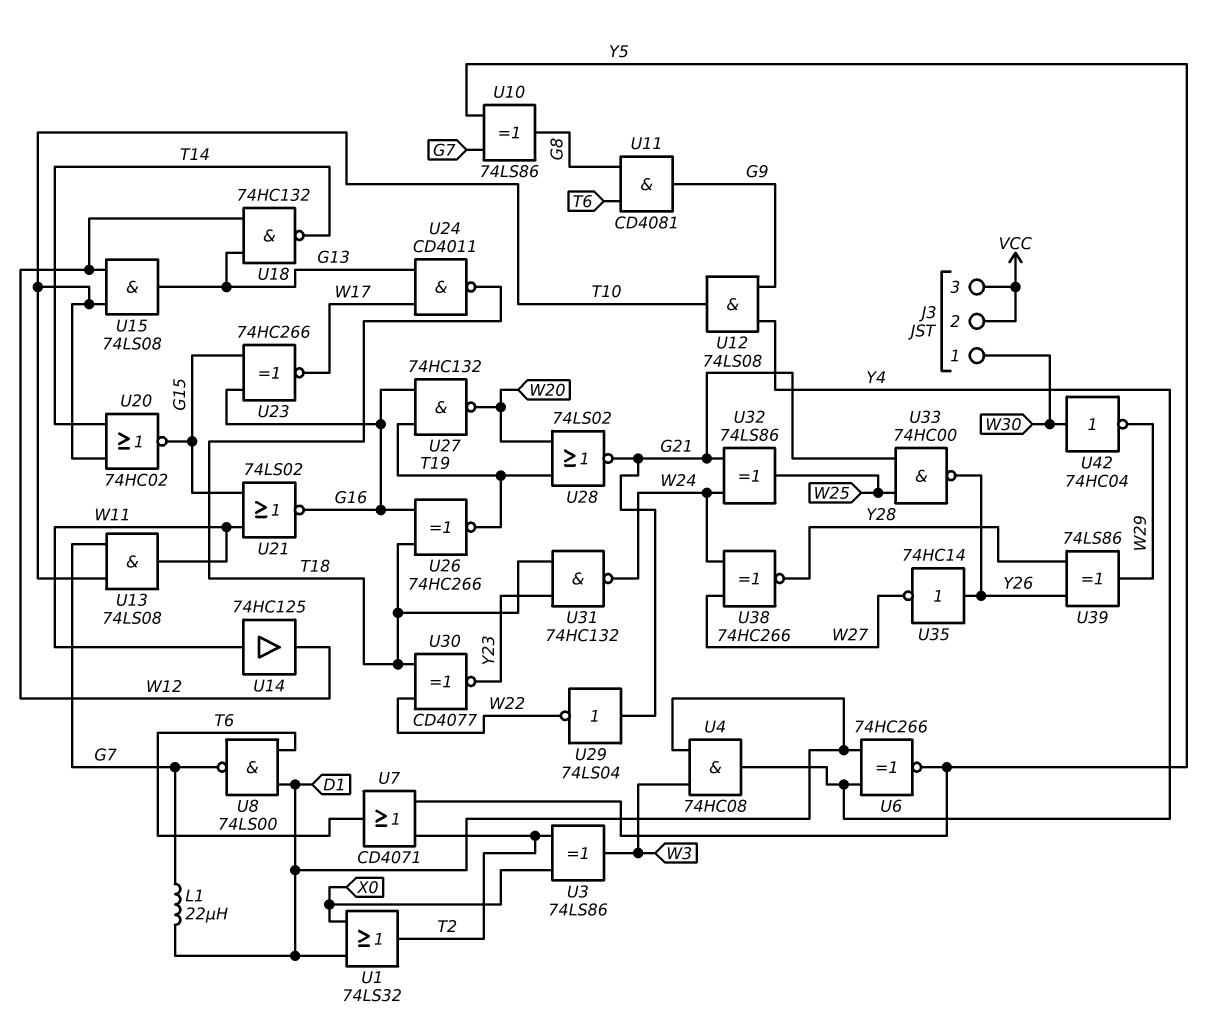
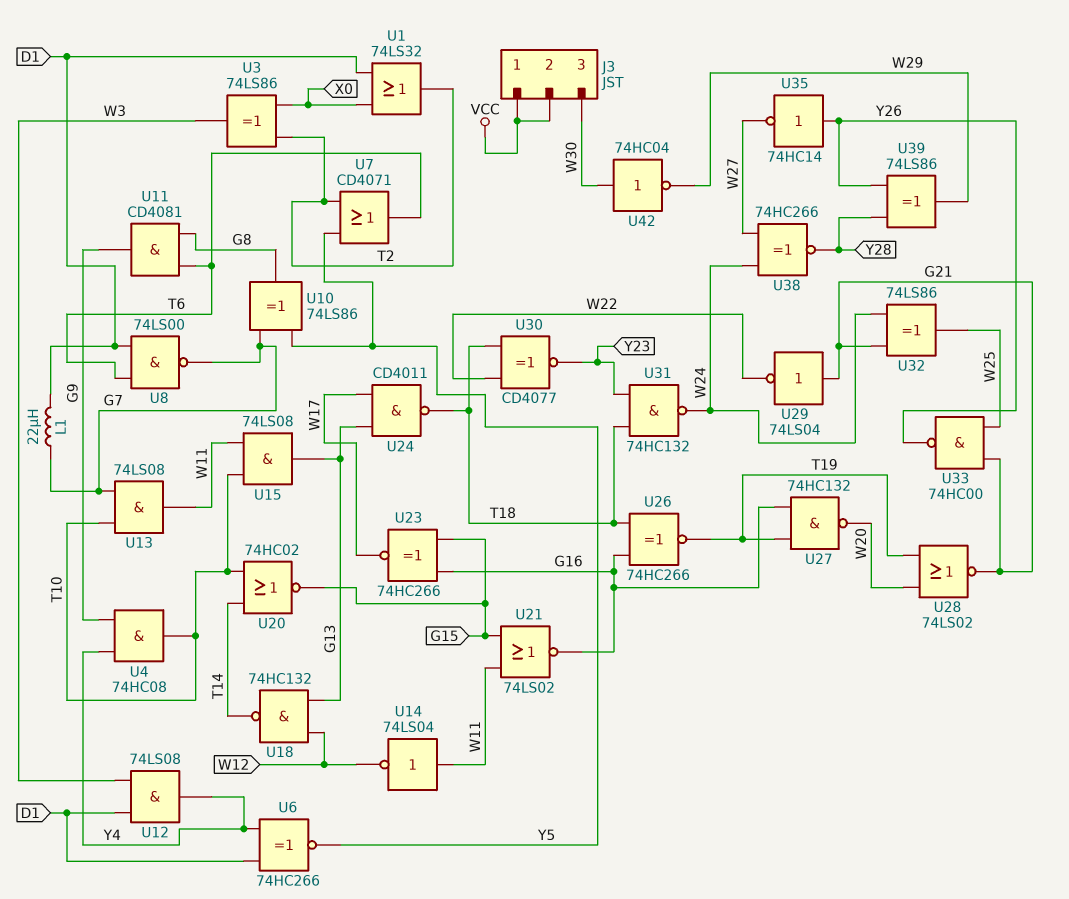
J3 pin 1: W30 -> VCC
J3 pin 3: VCC -> W30
U4: AND 74HC08 (in D1, in W3, out Y4) -> AND 74HC08 (in G9, in Y4, out T10)
U12: AND 74LS08 (in G9, in Y4, out T10) -> AND 74LS08 (in D1, in W3, out Y4)
U14: buffer 74HC125 (in W11, out W12) -> NOT 74LS04 (in W11, out W12)
U15: AND 74LS08 (in T10, in W12, out G13) -> AND 74LS08 (in T10, in W11, out G13)

